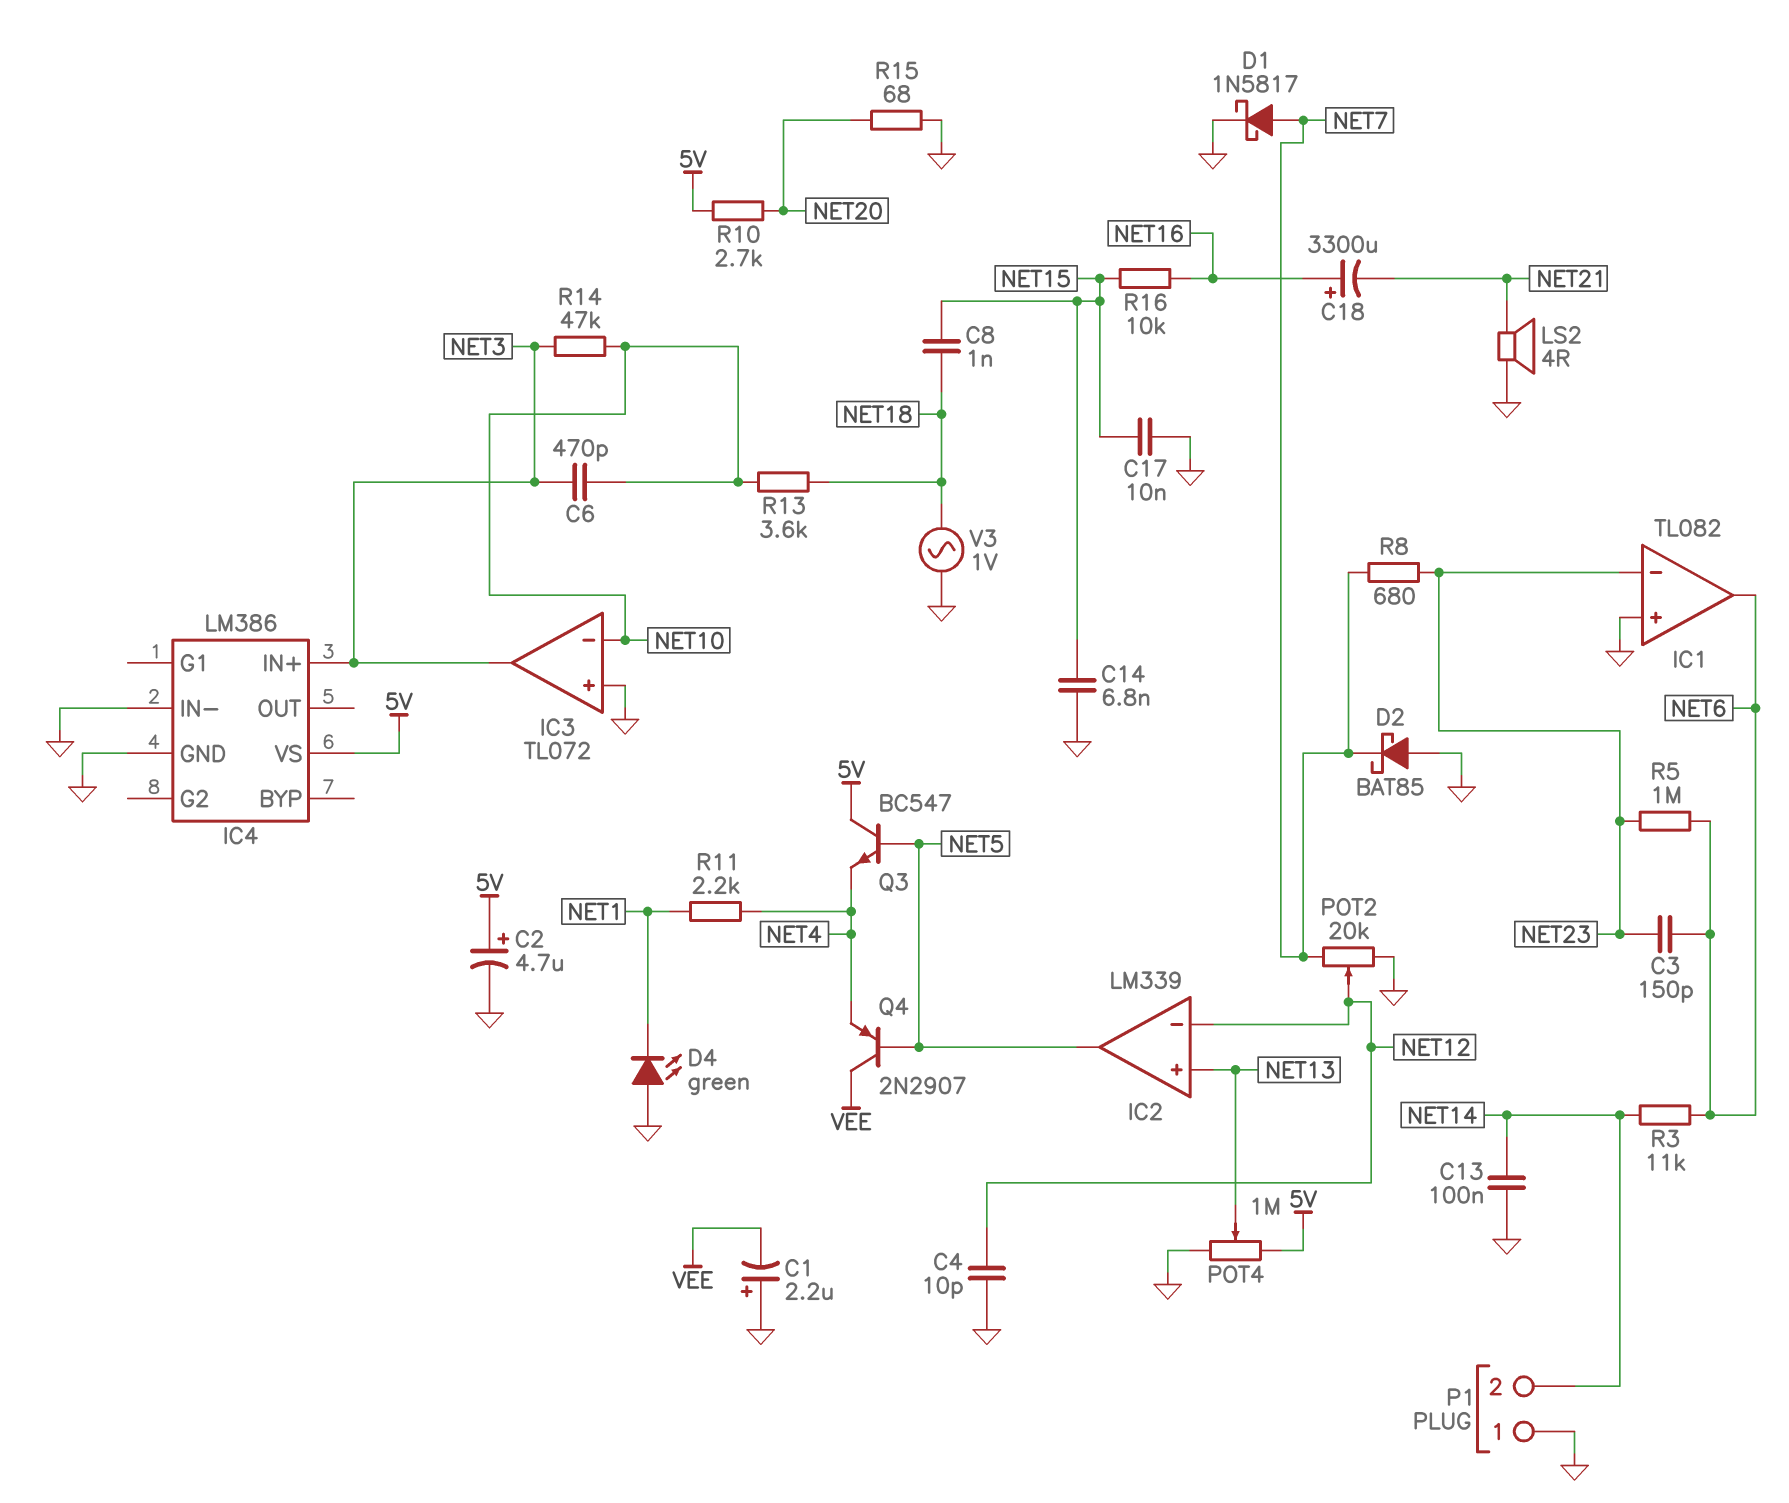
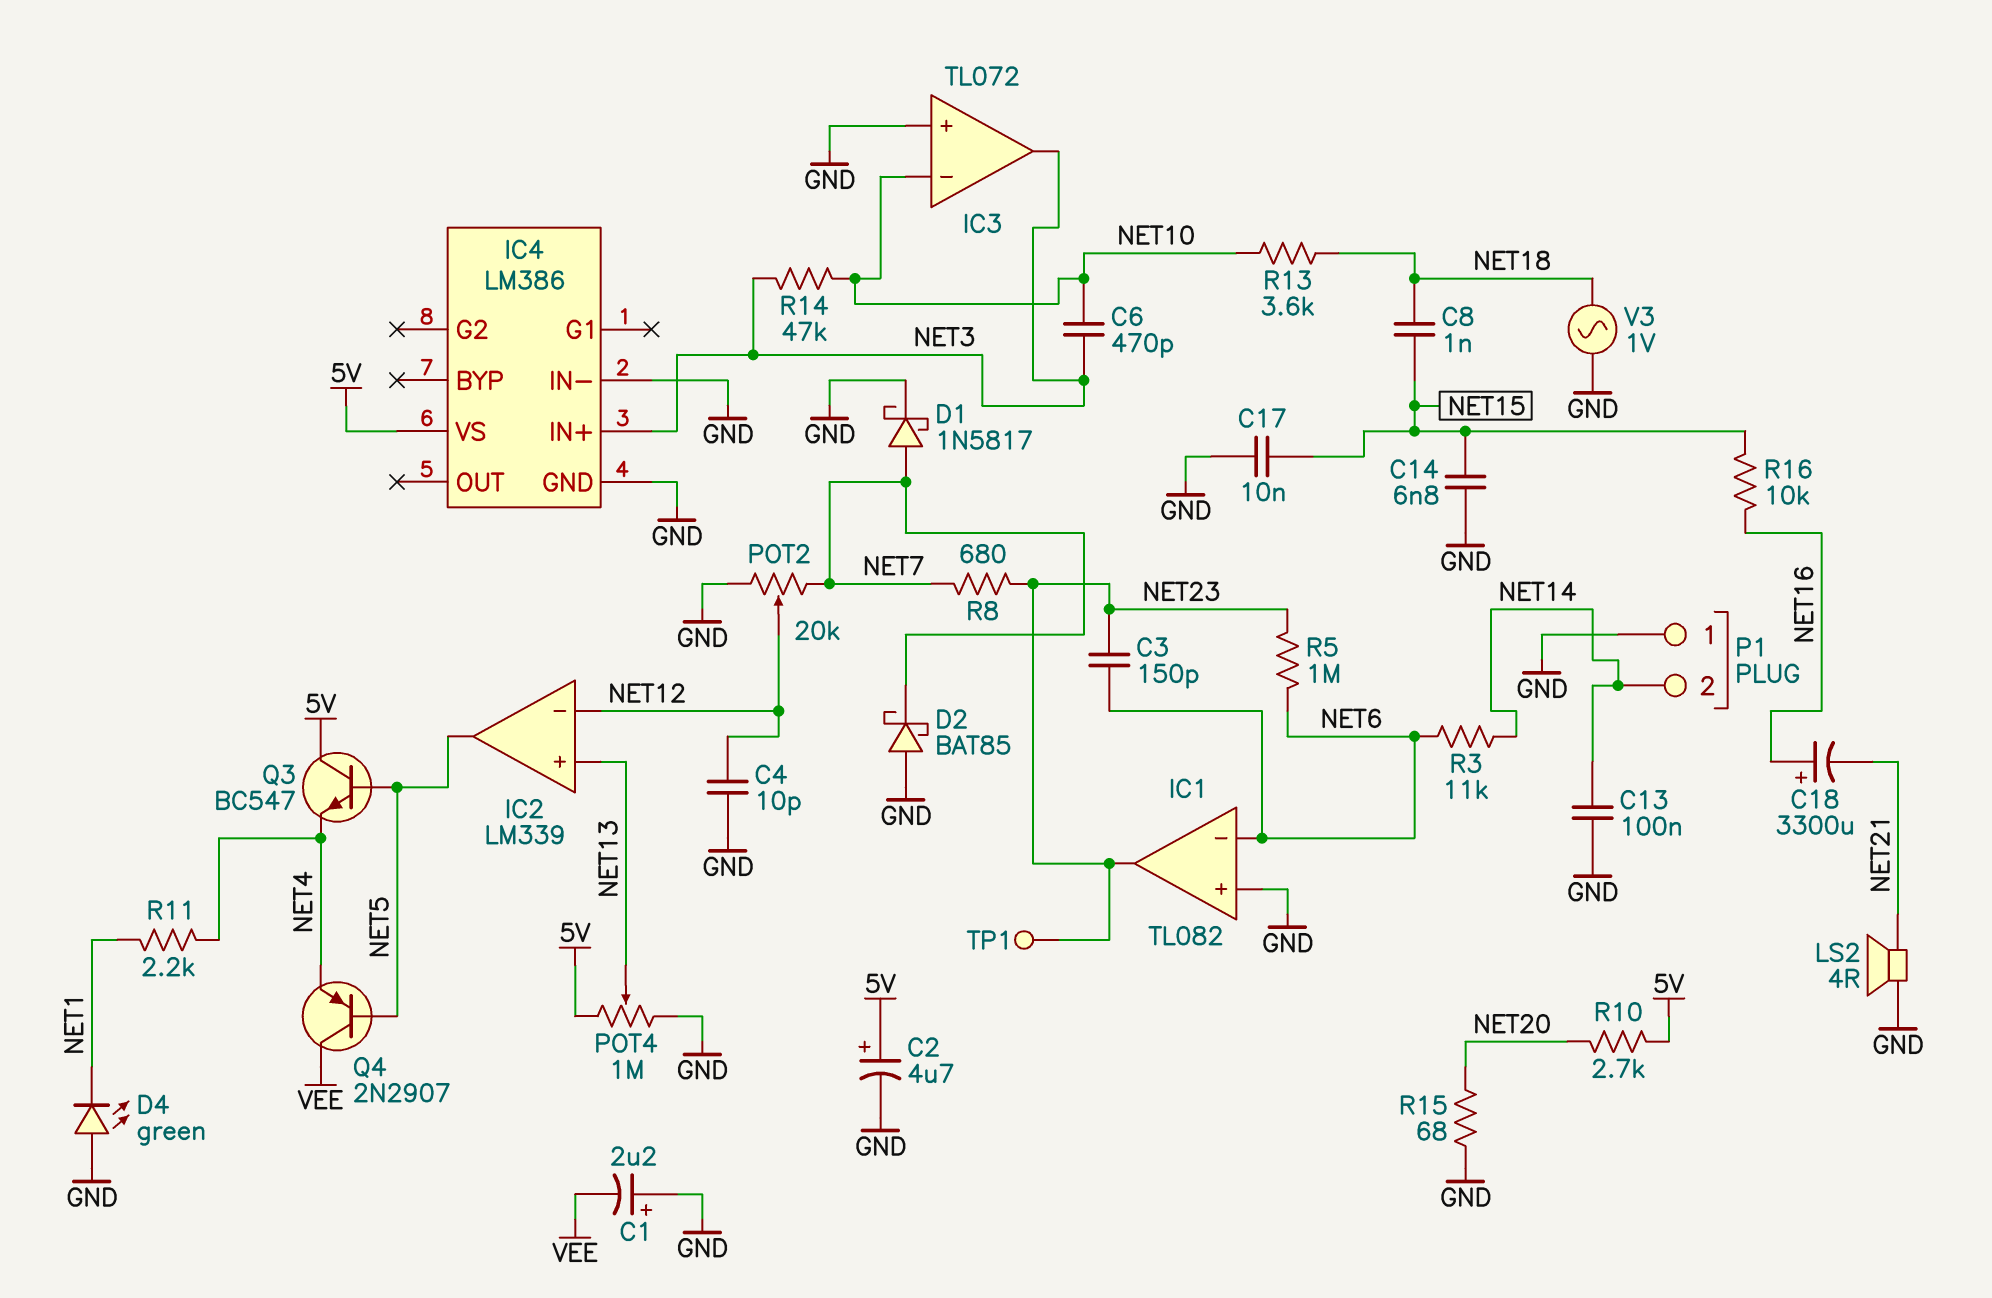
IC1 pin in-: NET23 -> NET6
IC1 pin out: NET6 -> NET23
TP1: none -> test point (NET23)

